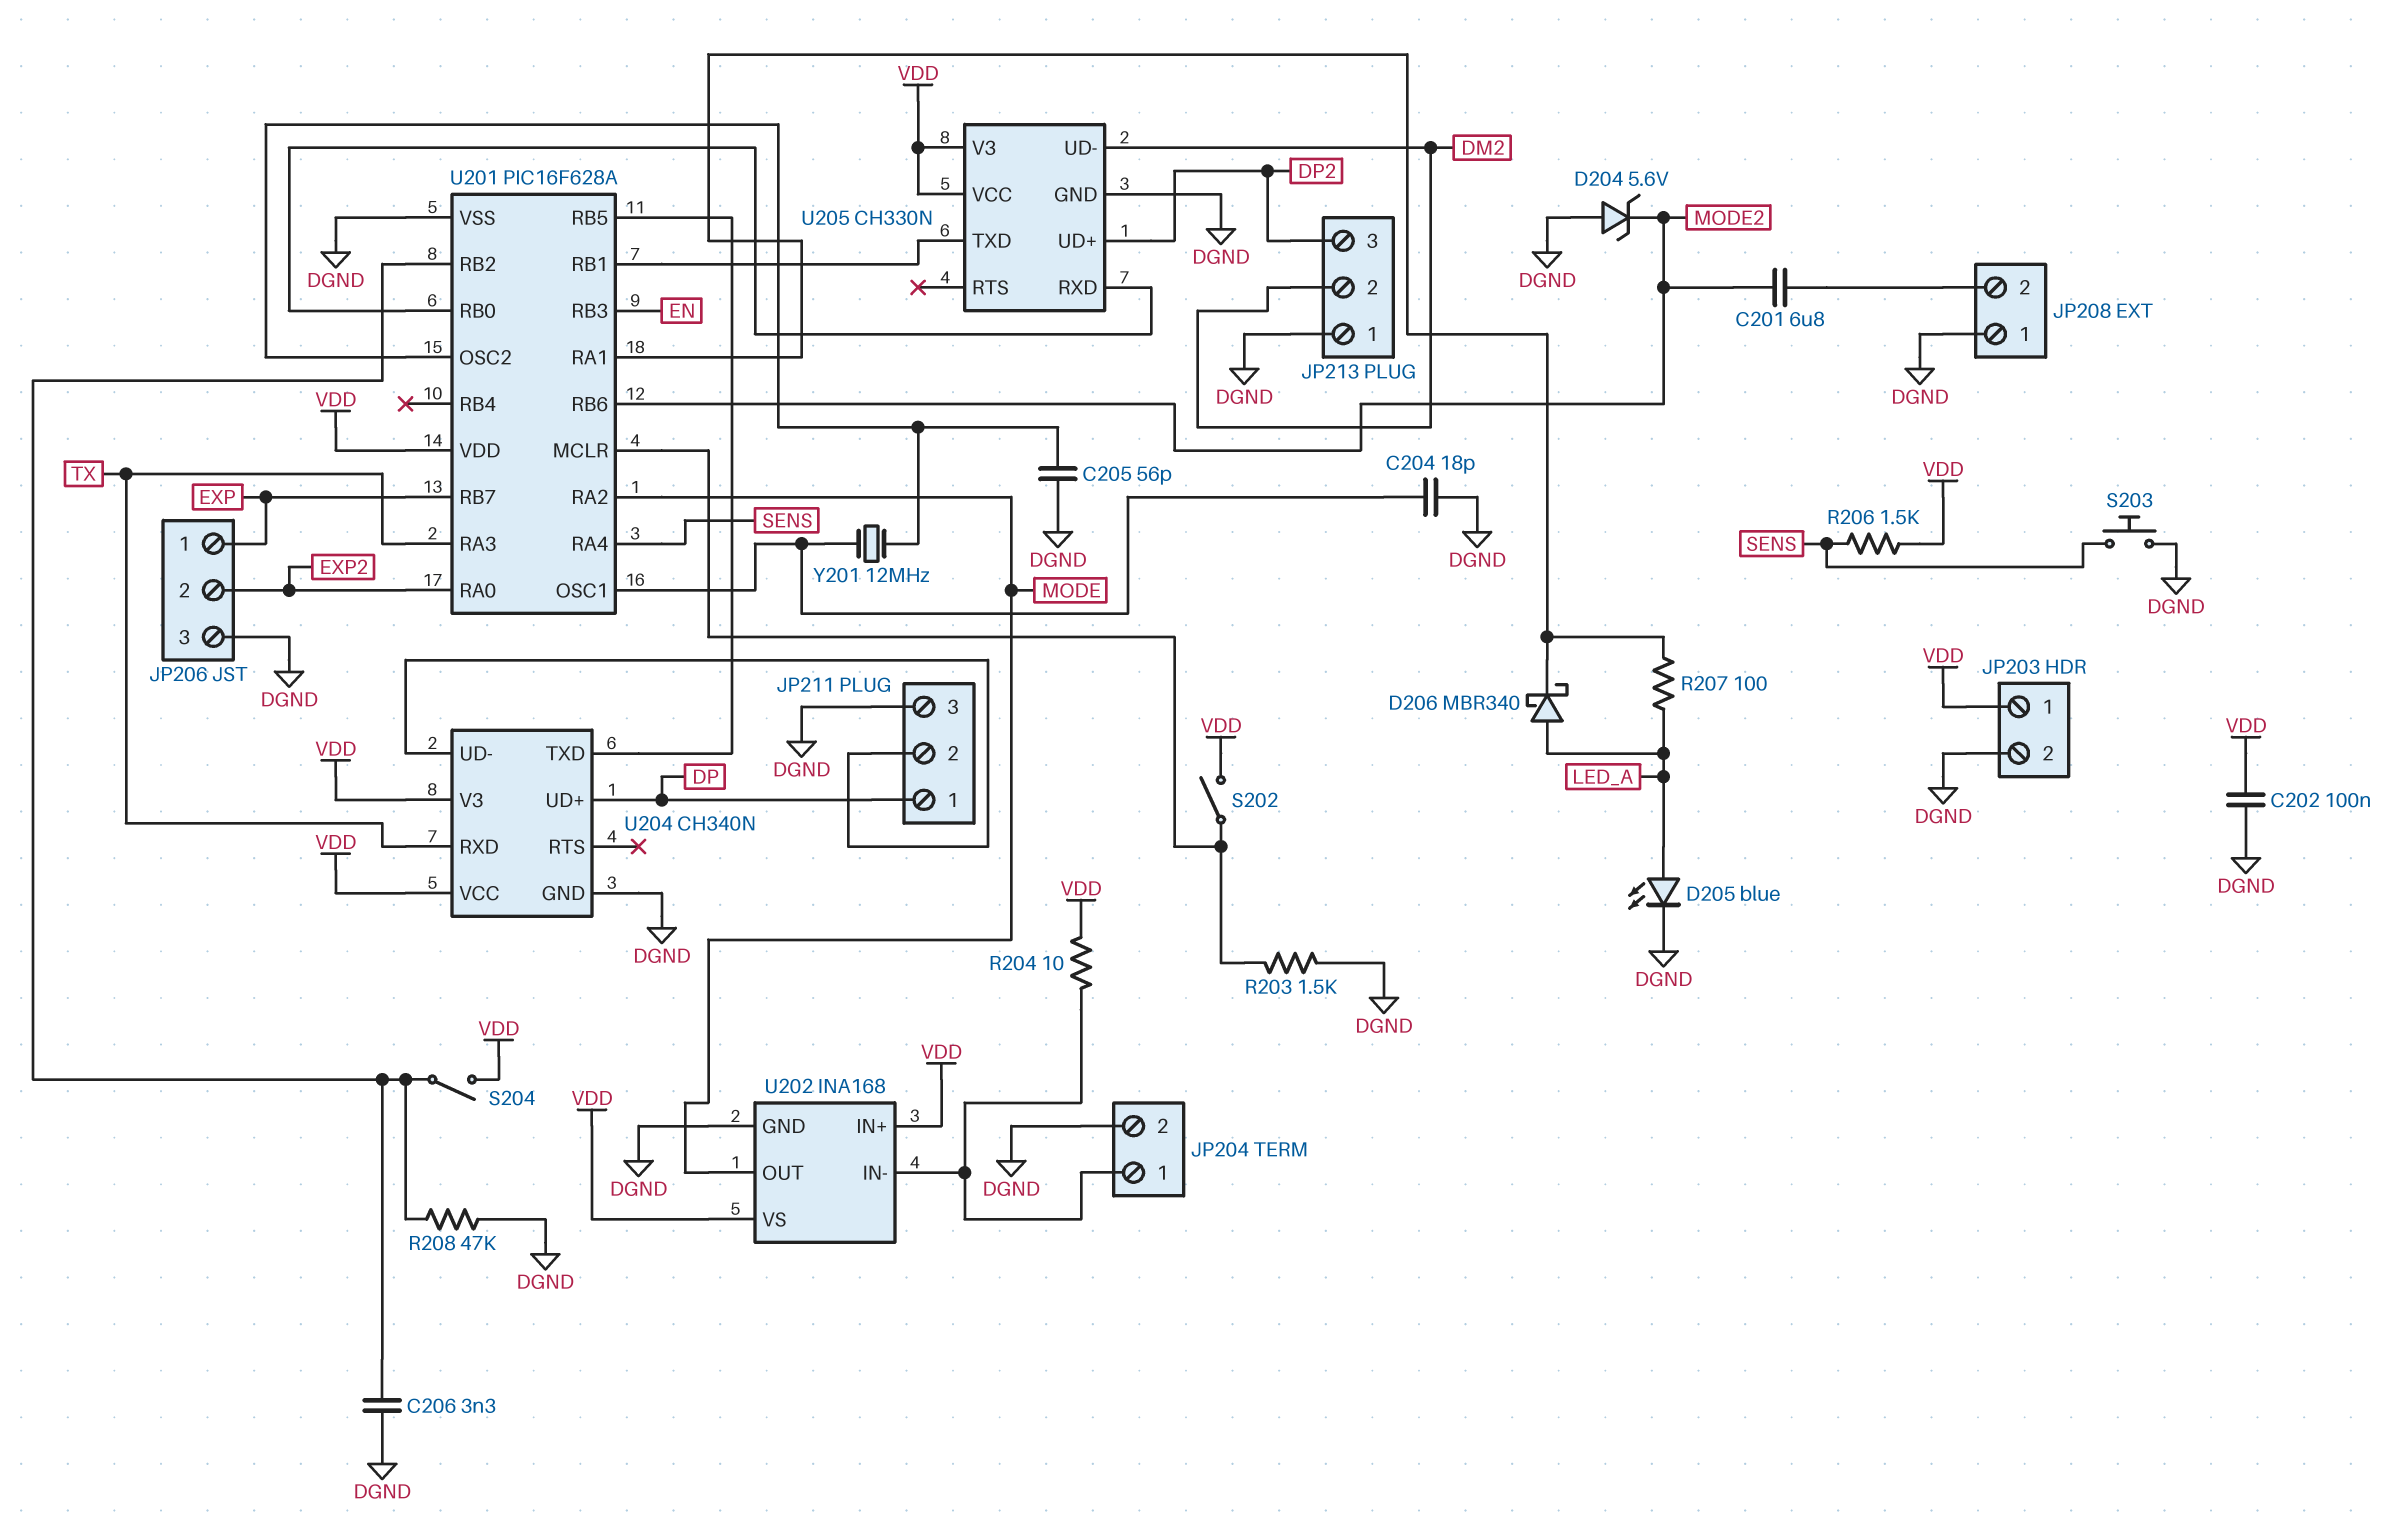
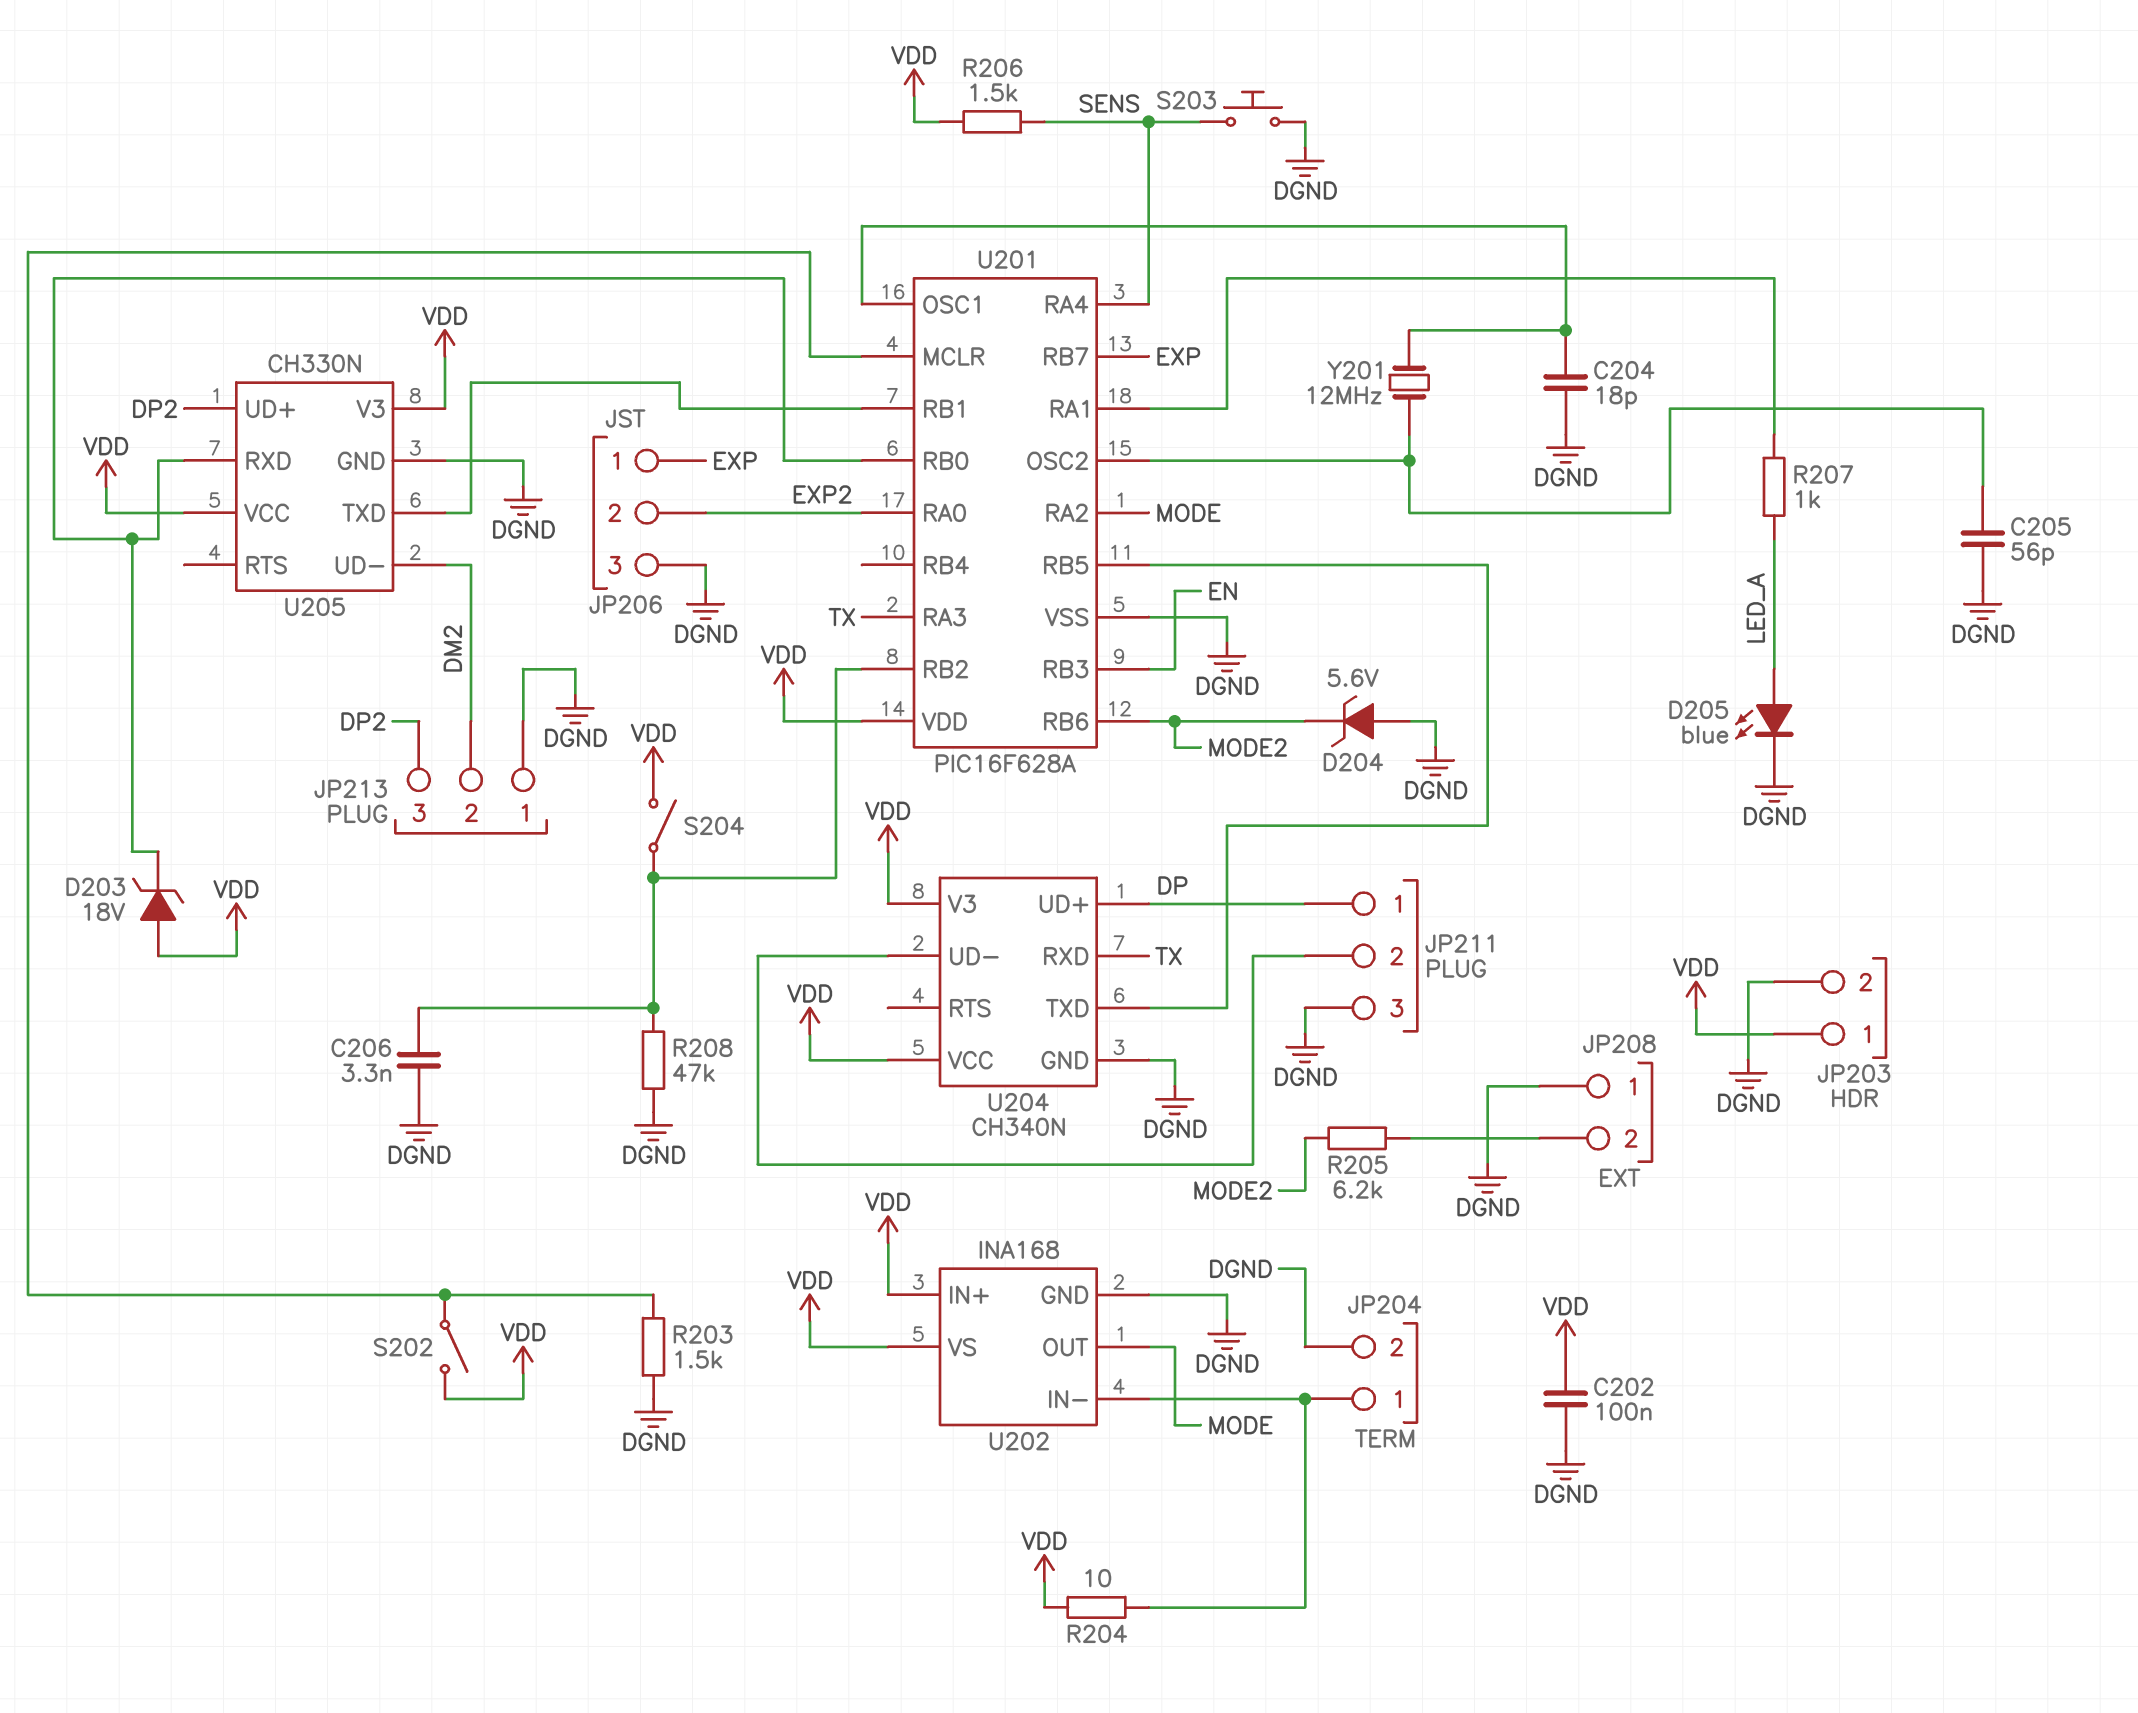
C201: 6.8uF (JP208/2, MODE2) -> none
D203: none -> zener 18V (A VDD, K U201/RB0)
D206: schottky MBR340 (A LED_A, K U201/RA1) -> none
R205: none -> 6.2k (JP208/2, MODE2)
R207: 100 (LED_A, U201/RA1) -> 1k (LED_A, U201/RA1)

